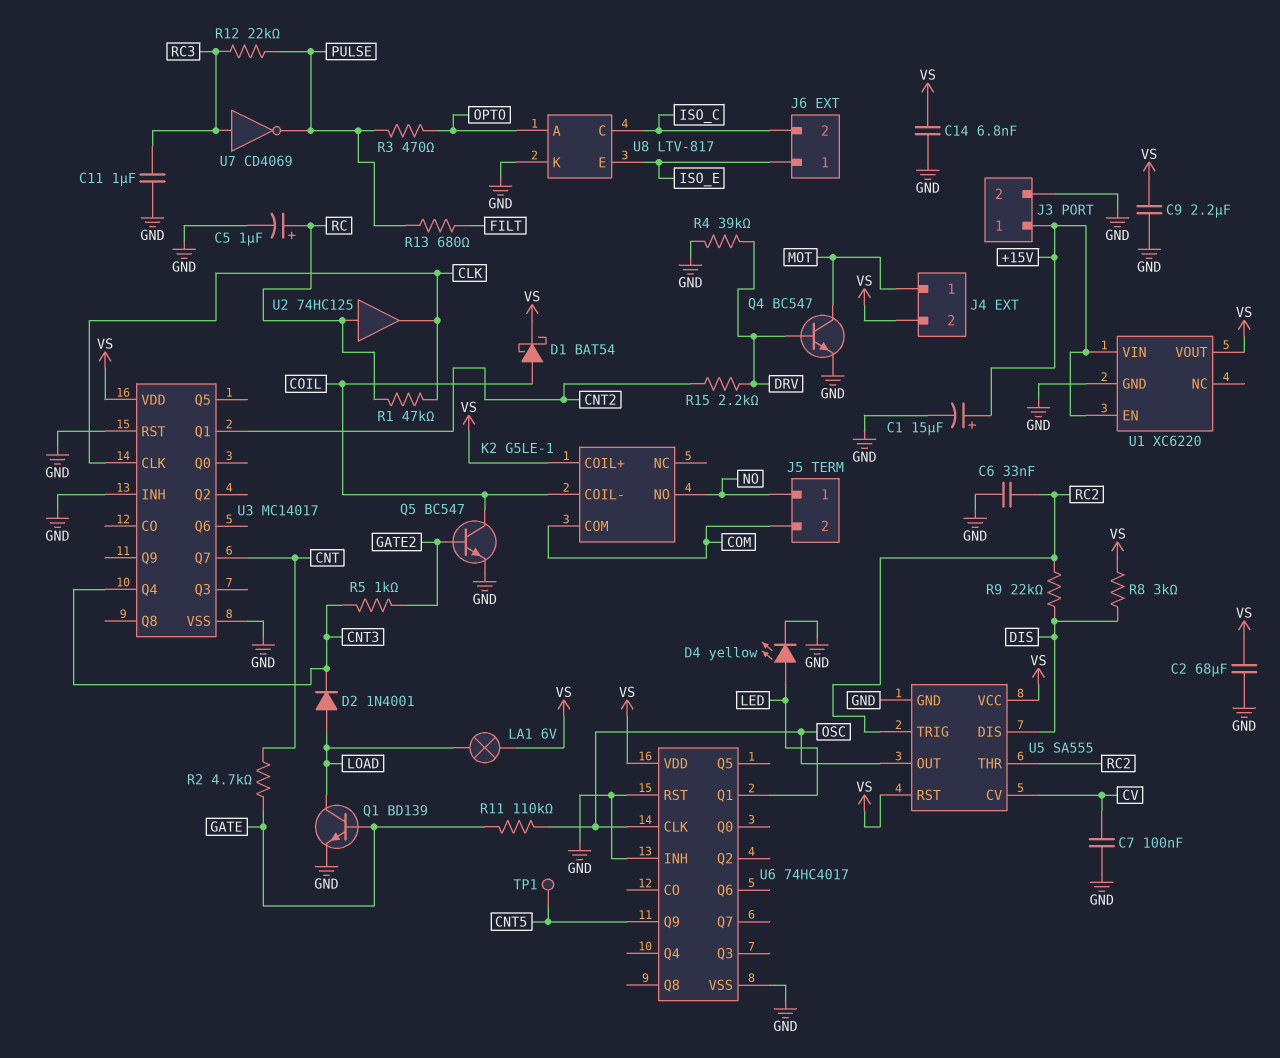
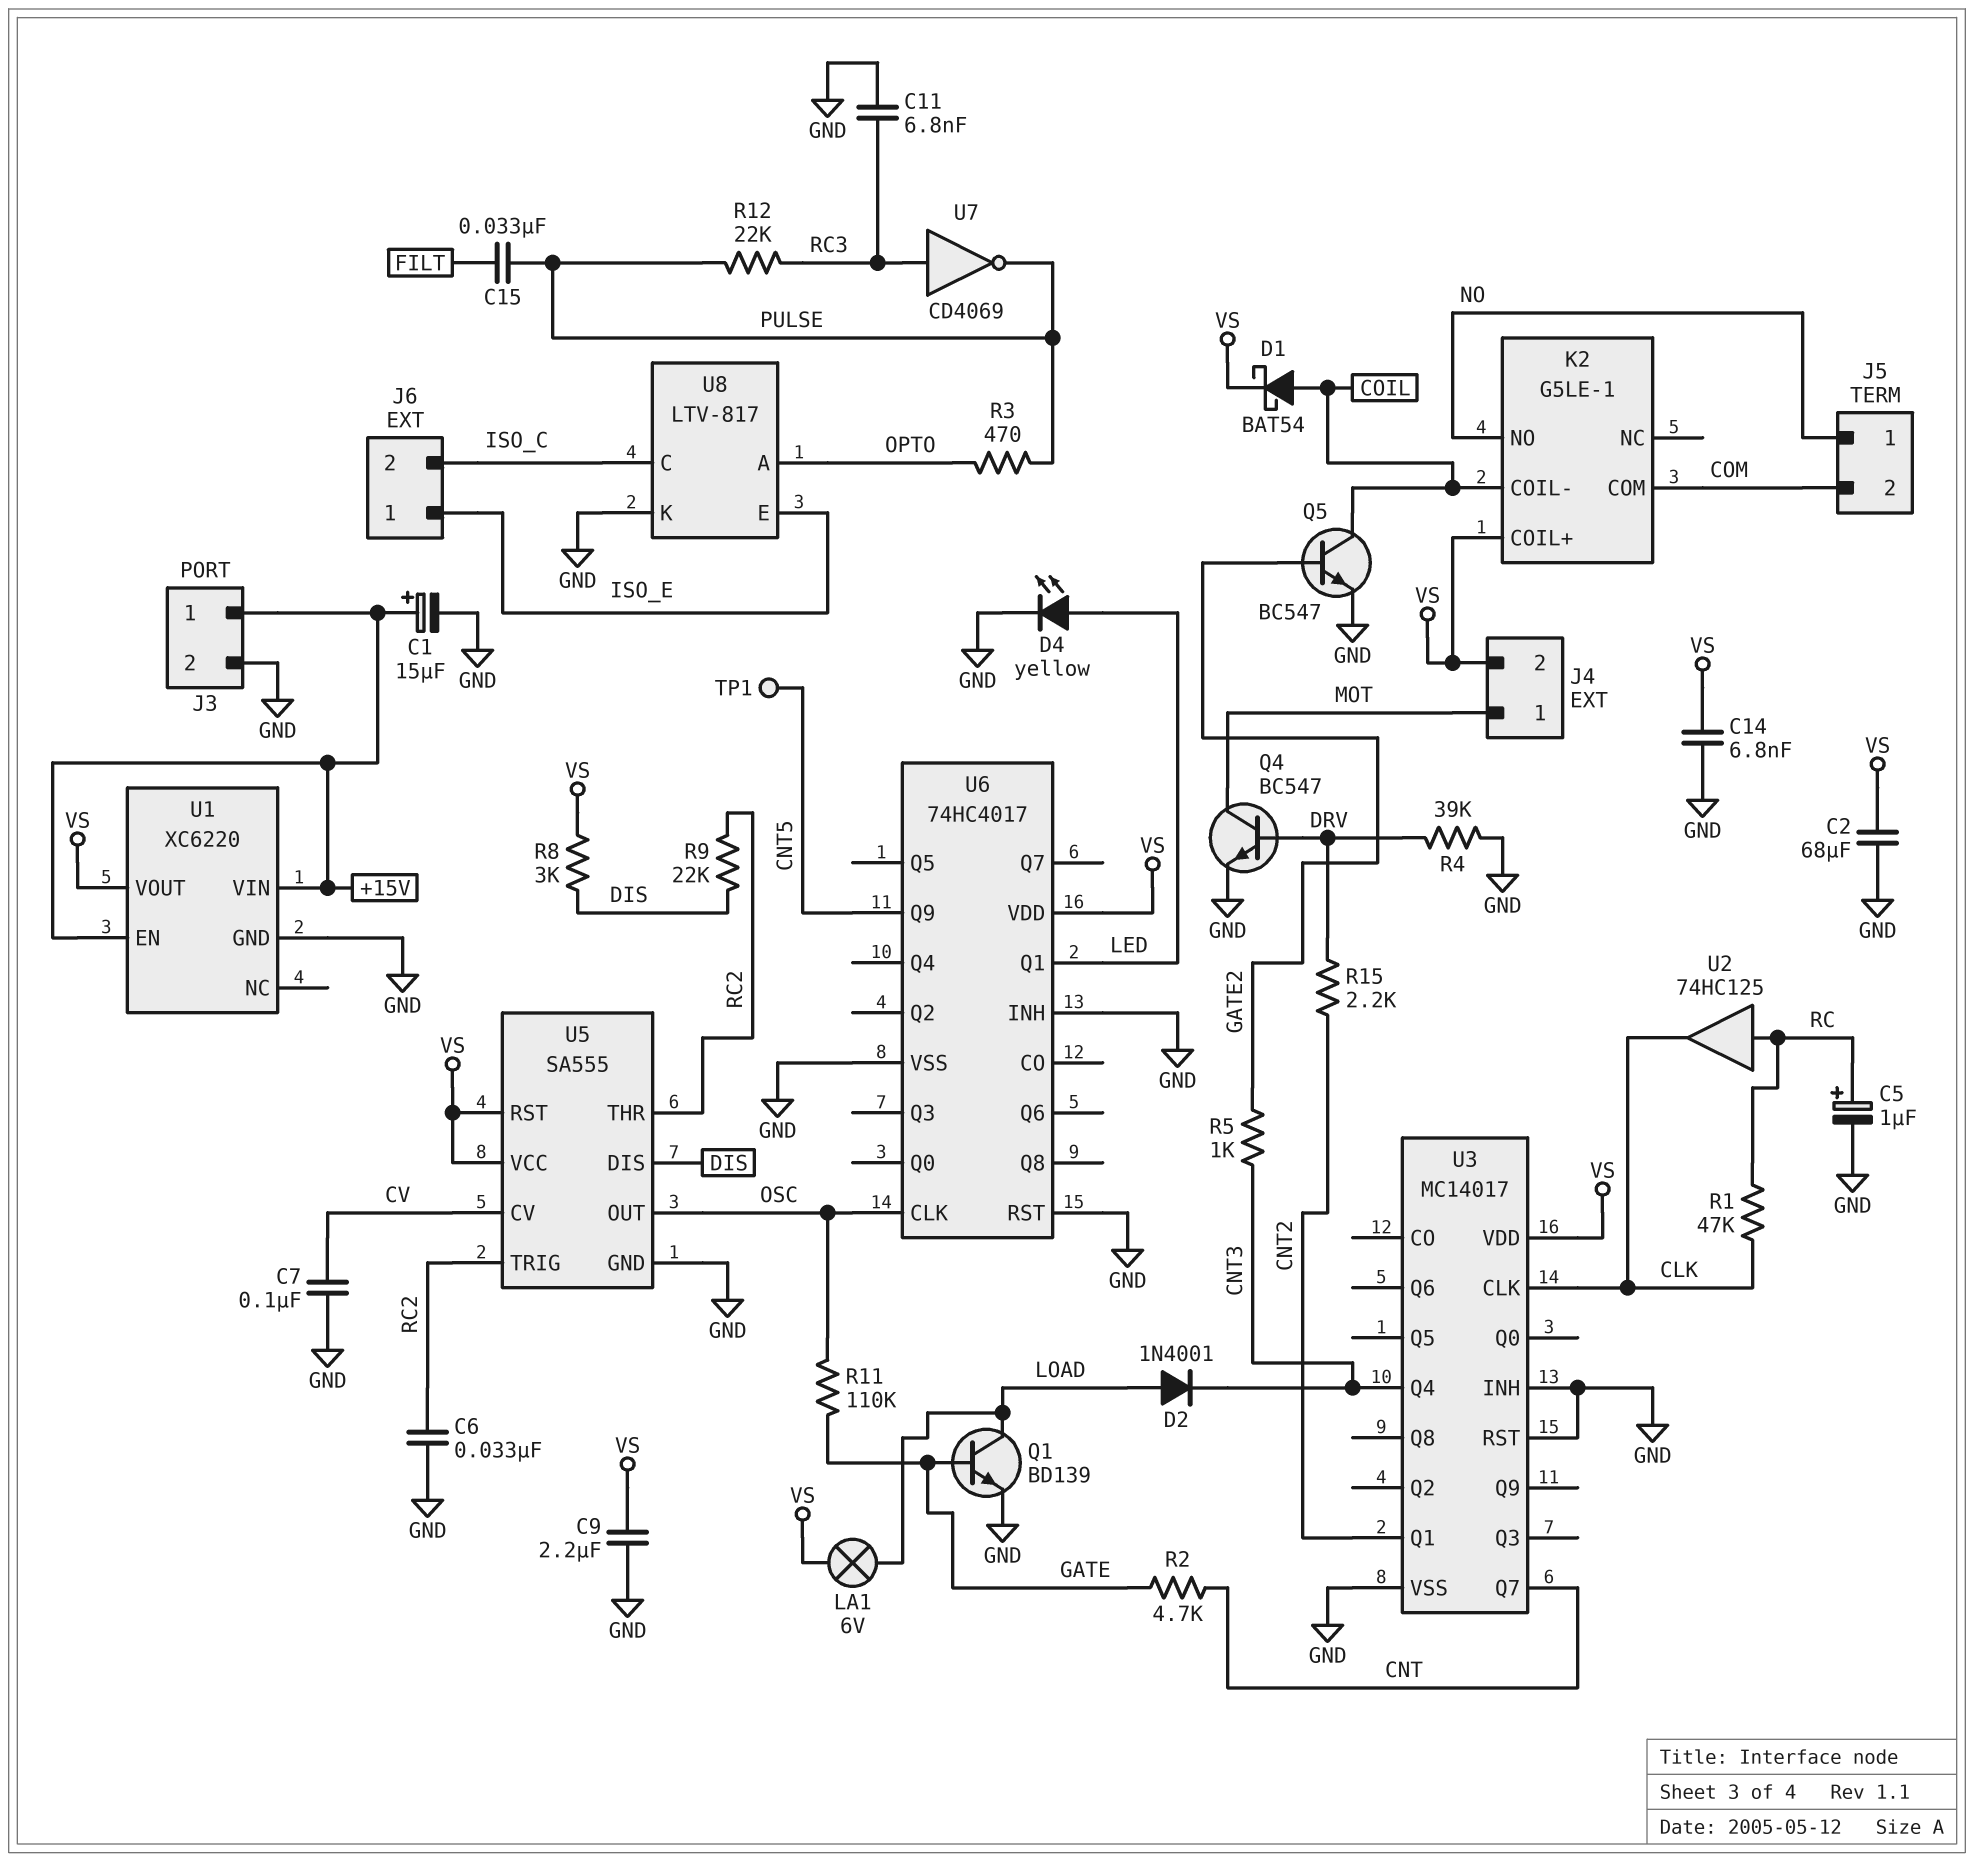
C11: 1uF (GND, RC3) -> 6.8nF (GND, RC3)
C15: none -> 33nF (FILT, PULSE)
R13: 680 (FILT, PULSE) -> none

